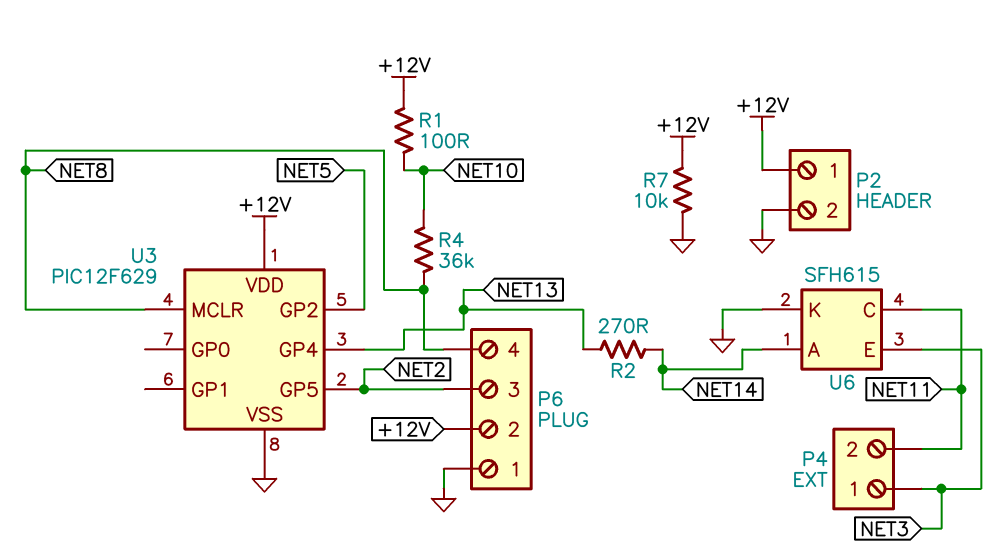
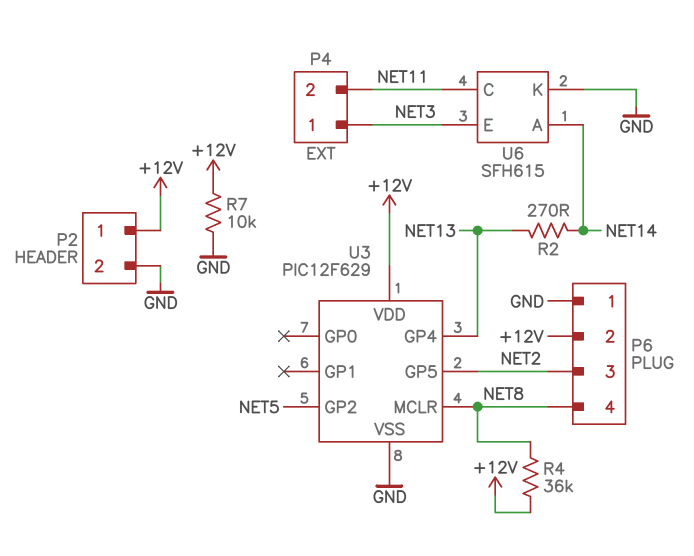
R1: 100 (+12V, NET10) -> none
R4: 36k (NET8, NET10) -> 36k (+12V, NET8)

